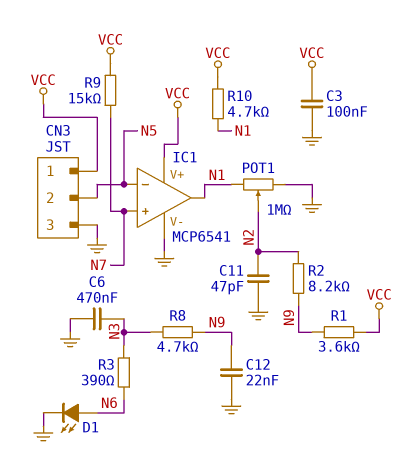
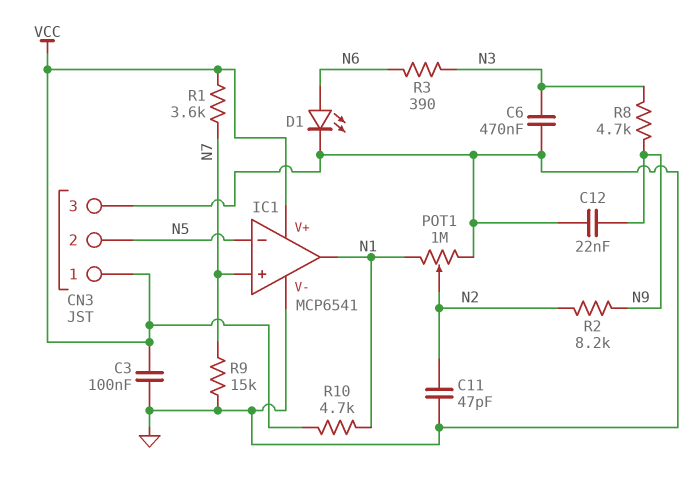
R1: 3.6k (N9, VCC) -> 3.6k (N7, VCC)
R9: 15k (N7, VCC) -> 15k (GND, N7)

